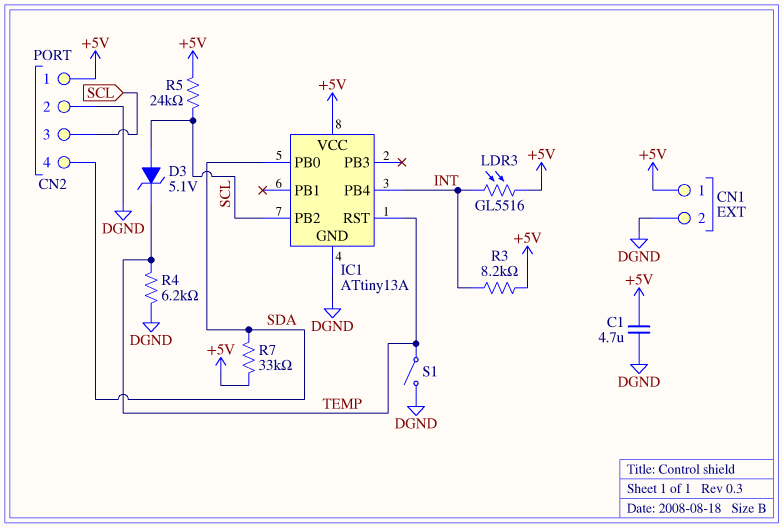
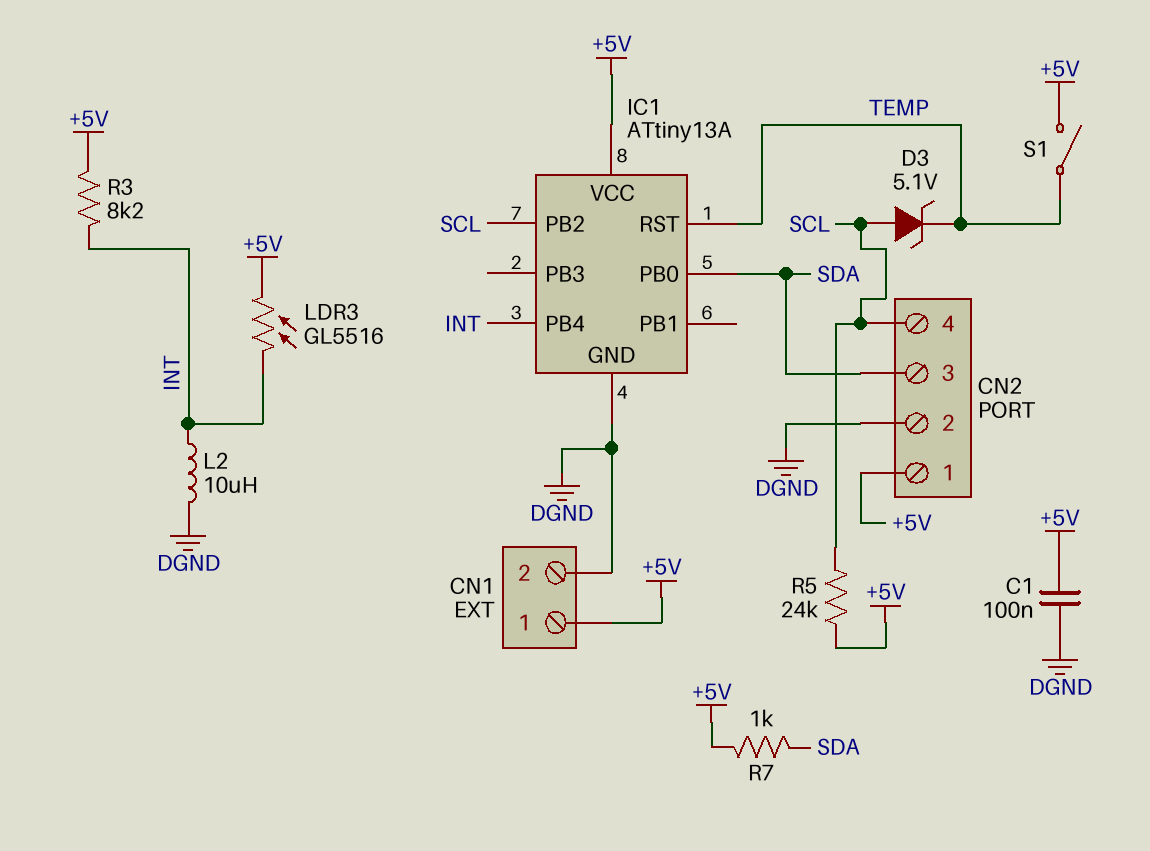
C1: 4.7uF (+5V, DGND) -> 100nF (+5V, DGND)
CN2 pin 3: SCL -> SDA
CN2 pin 4: SDA -> SCL
L2: none -> 10uH (DGND, INT)
R4: 6.2k (DGND, TEMP) -> none
R7: 33k (+5V, SDA) -> 1k (+5V, SDA)
S1: switch (DGND, TEMP) -> switch (+5V, TEMP)

